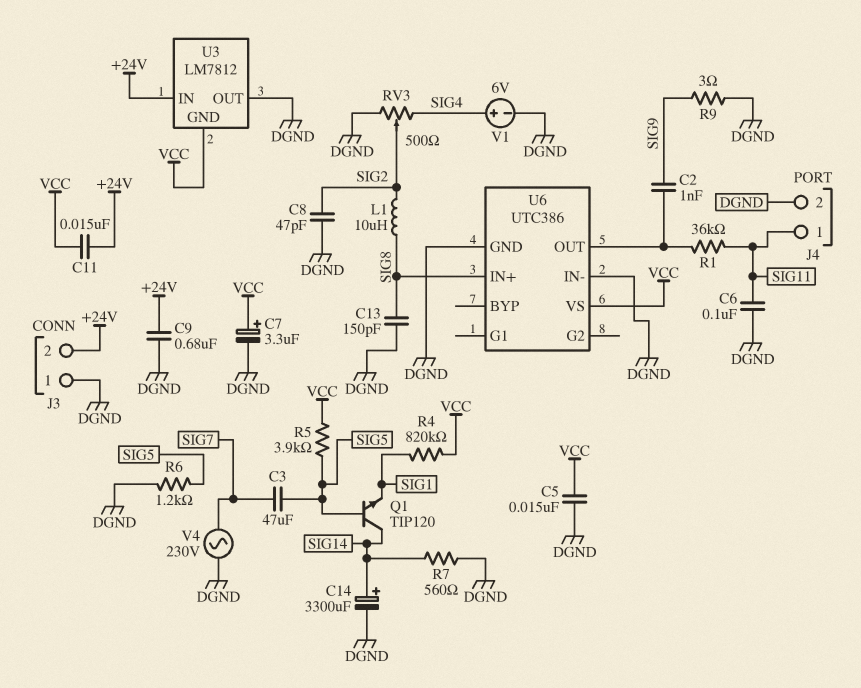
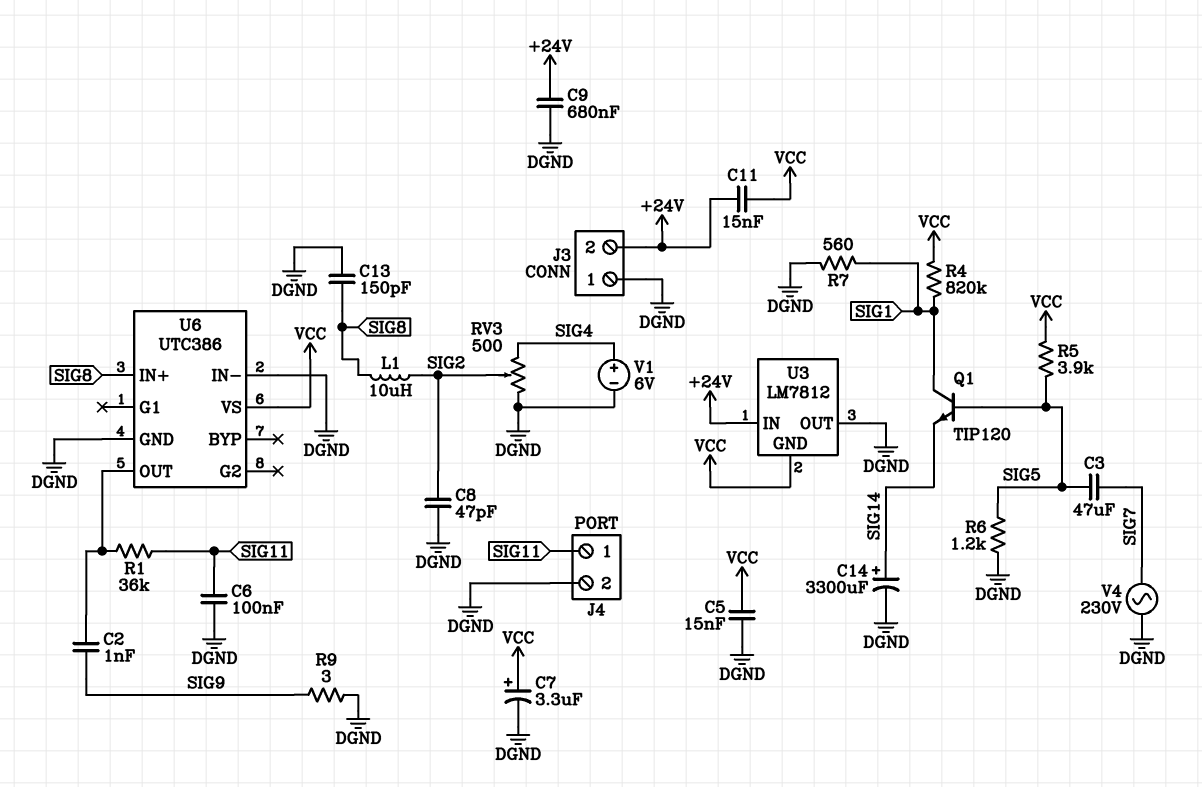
Q1: NPN TIP120 (B SIG5, C SIG14, E SIG1) -> NPN TIP120 (B SIG5, C SIG1, E SIG14)
R7: 560 (DGND, SIG14) -> 560 (DGND, SIG1)

